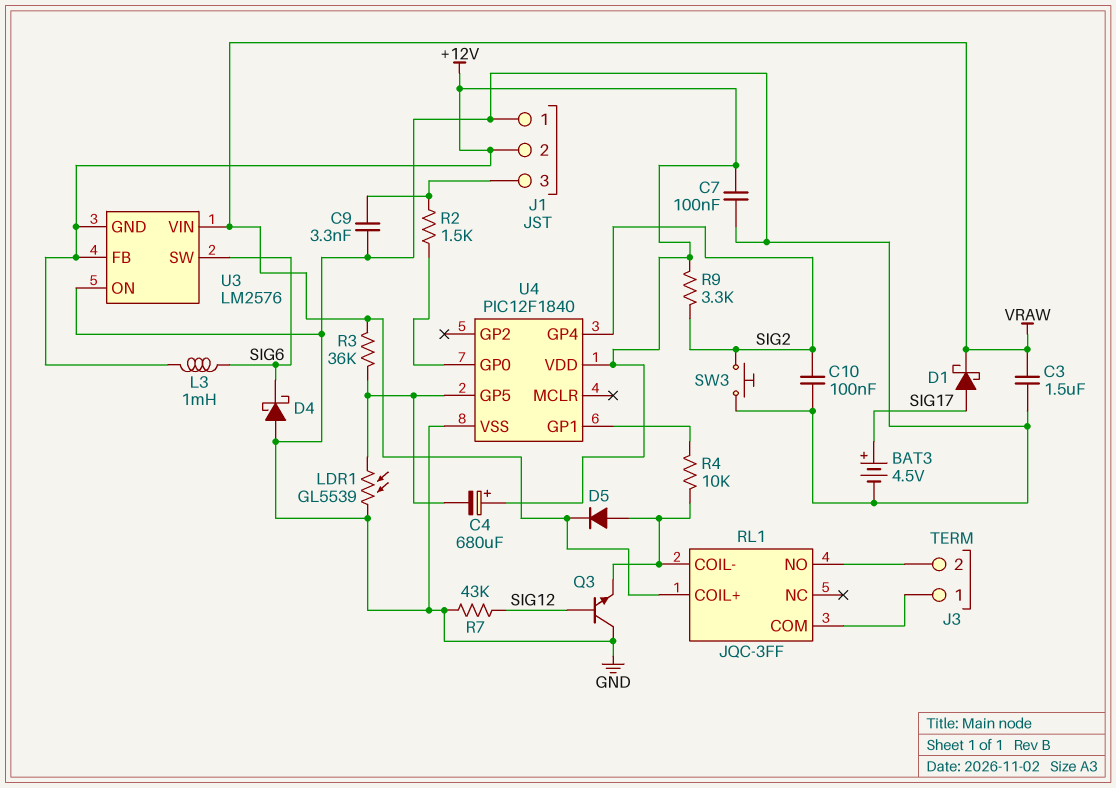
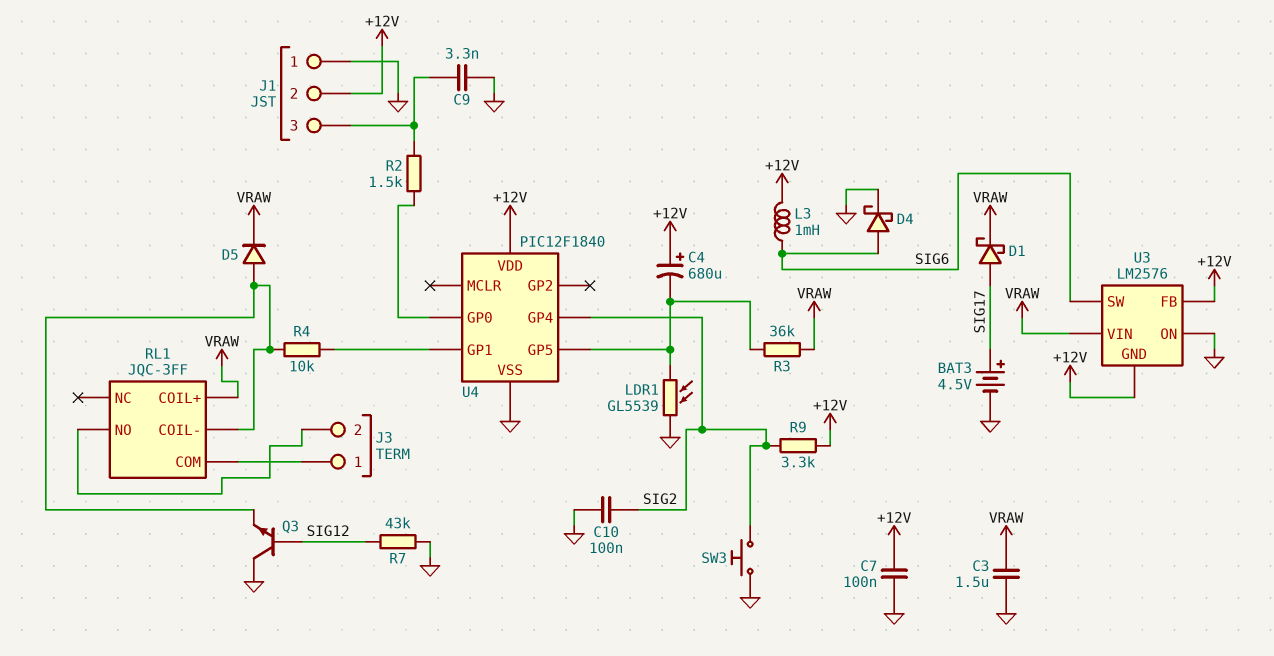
D4: schottky (A GND, K SIG6) -> schottky (A SIG6, K GND)

